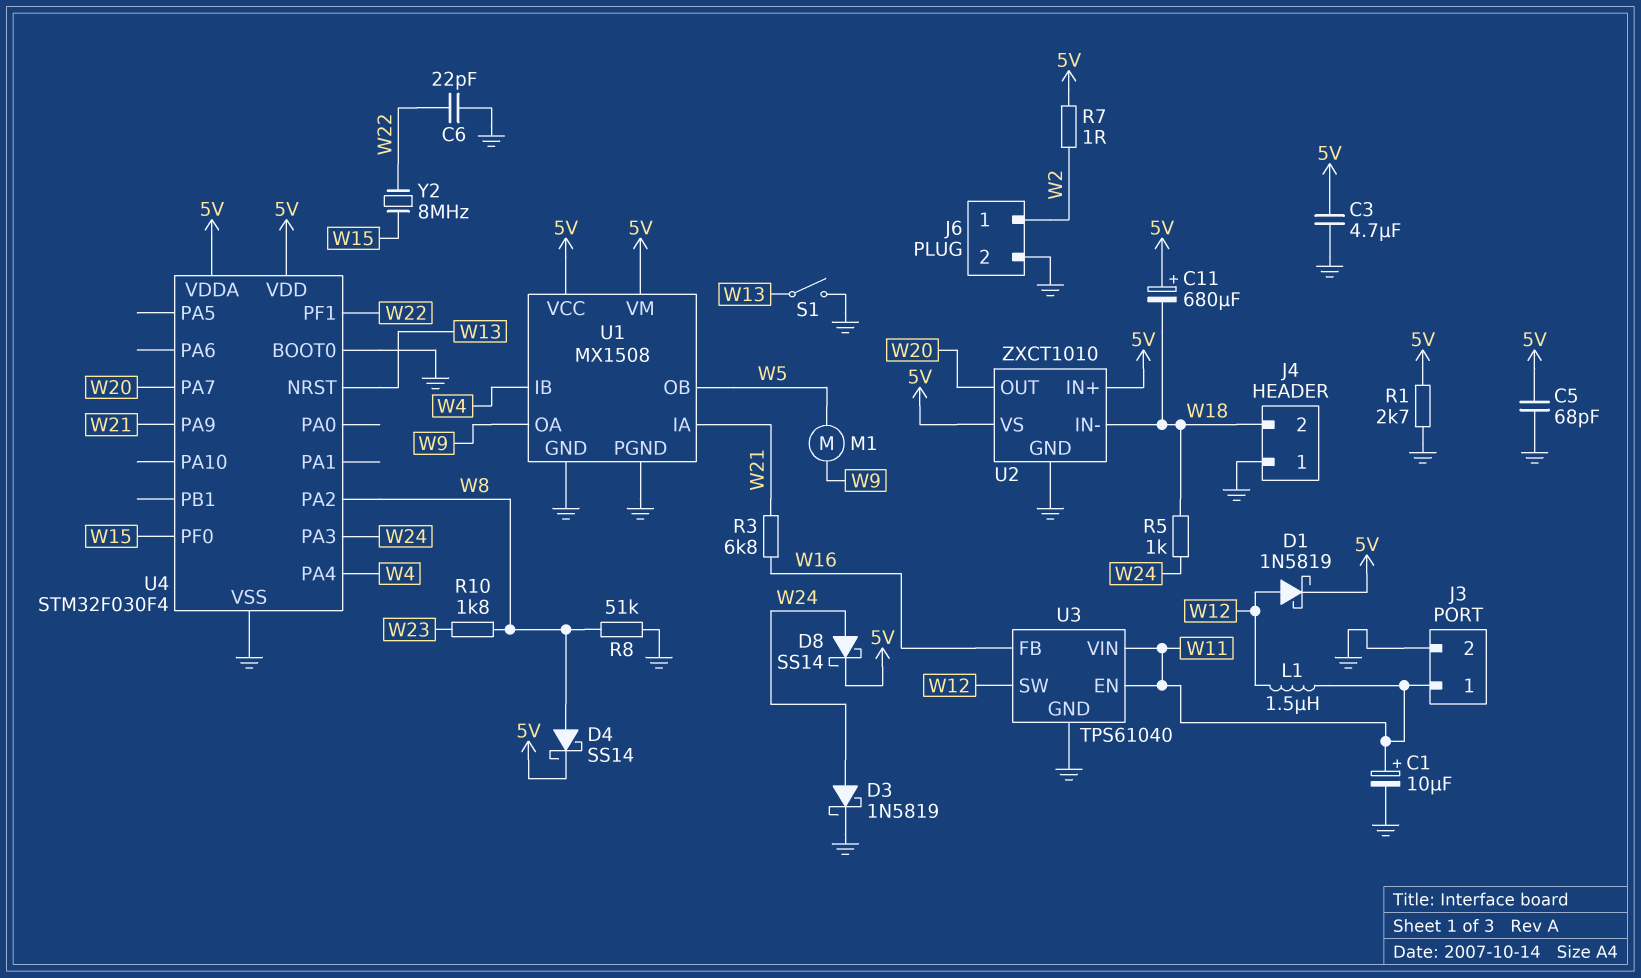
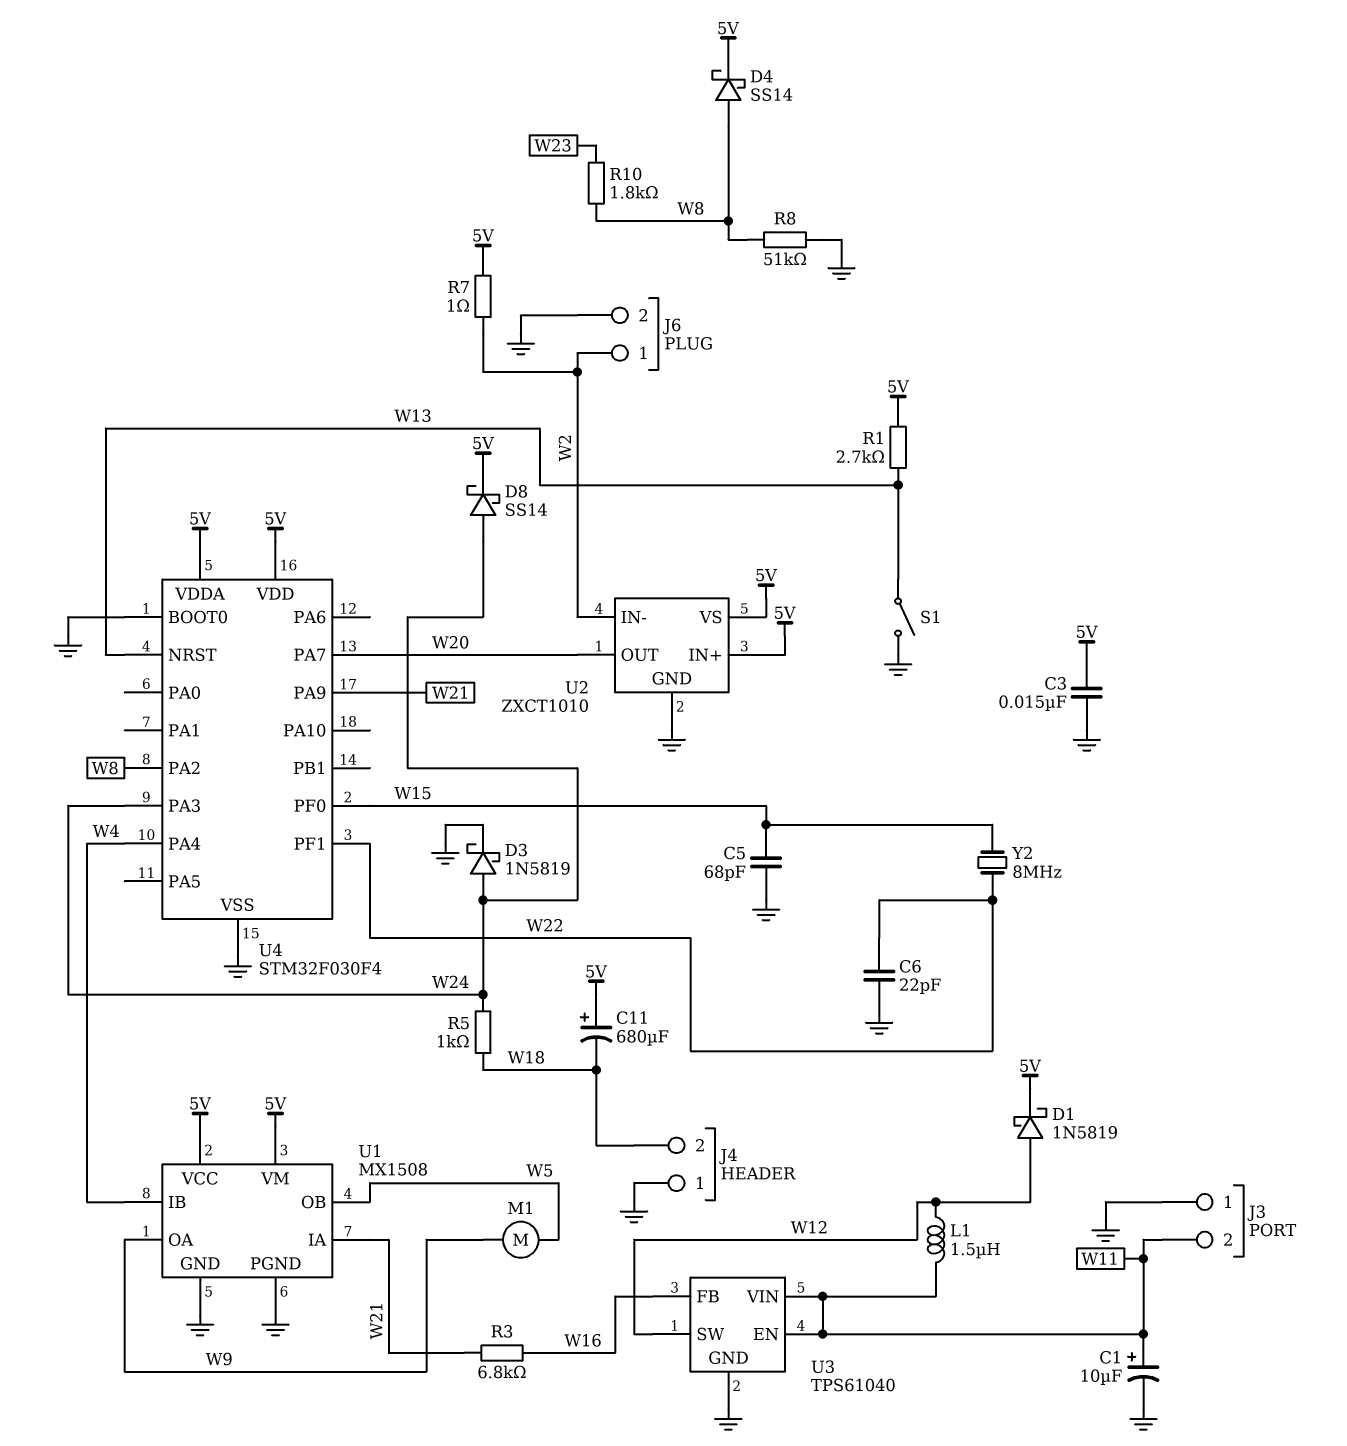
C3: 4.7uF (5V, GND) -> 15nF (5V, GND)
C5: 68pF (5V, GND) -> 68pF (GND, W15)
J3 pin 1: W11 -> GND
J3 pin 2: GND -> W11
R1: 2.7k (5V, GND) -> 2.7k (5V, W13)
U2 pin IN-: W18 -> W2

